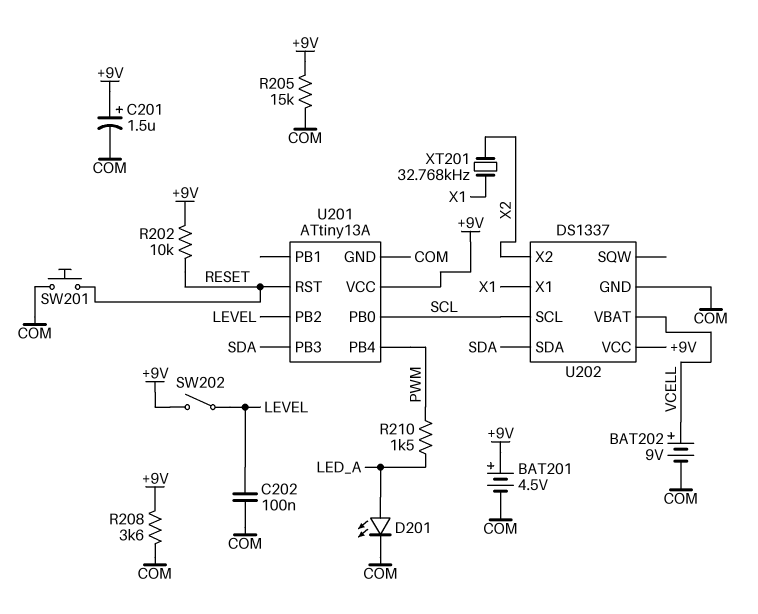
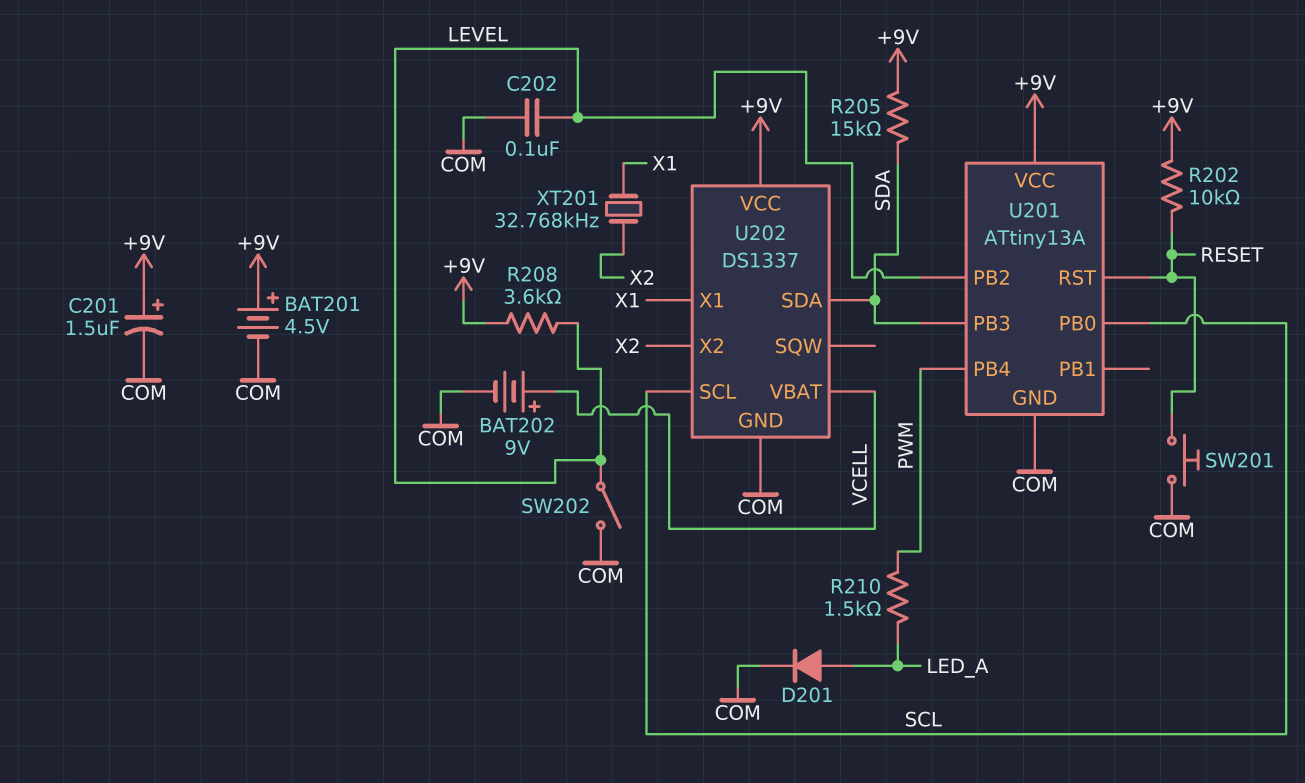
D201: LED (A LED_A, K COM) -> diode (A LED_A, K COM)
R205: 15k (+9V, COM) -> 15k (+9V, SDA)
R208: 3.6k (+9V, COM) -> 3.6k (+9V, LEVEL)
SW202: switch (+9V, LEVEL) -> switch (COM, LEVEL)

